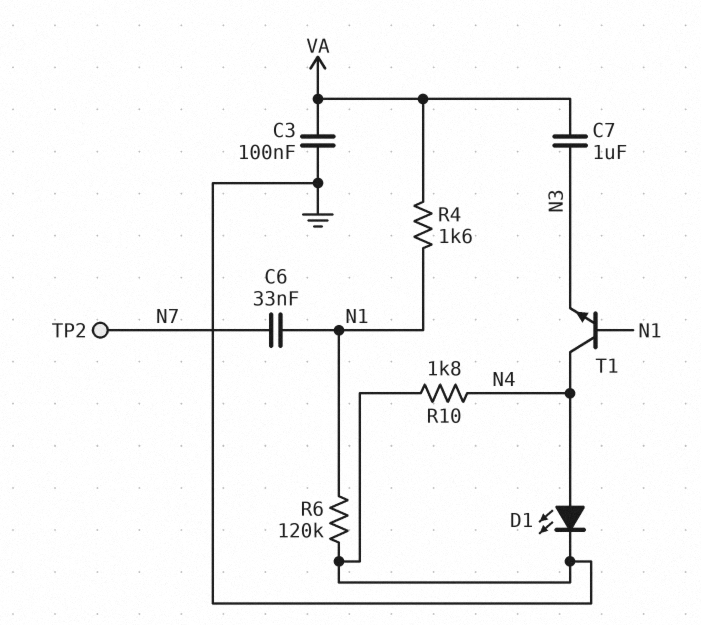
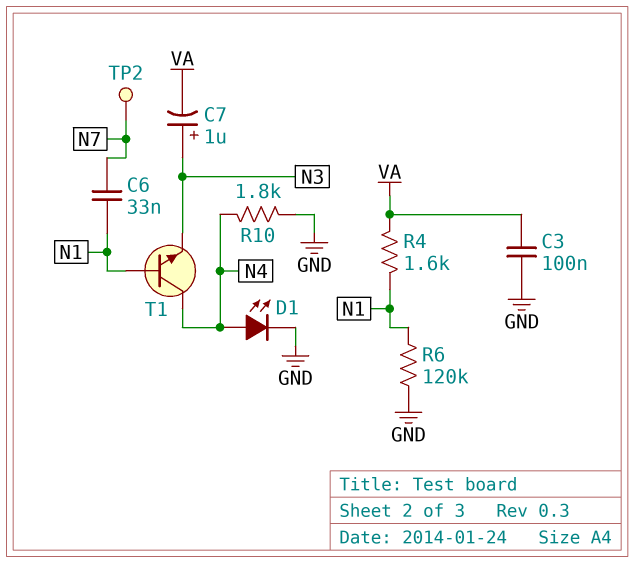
C7: 1uF (N3, VA) -> 1uF (plus N3, minus VA)

